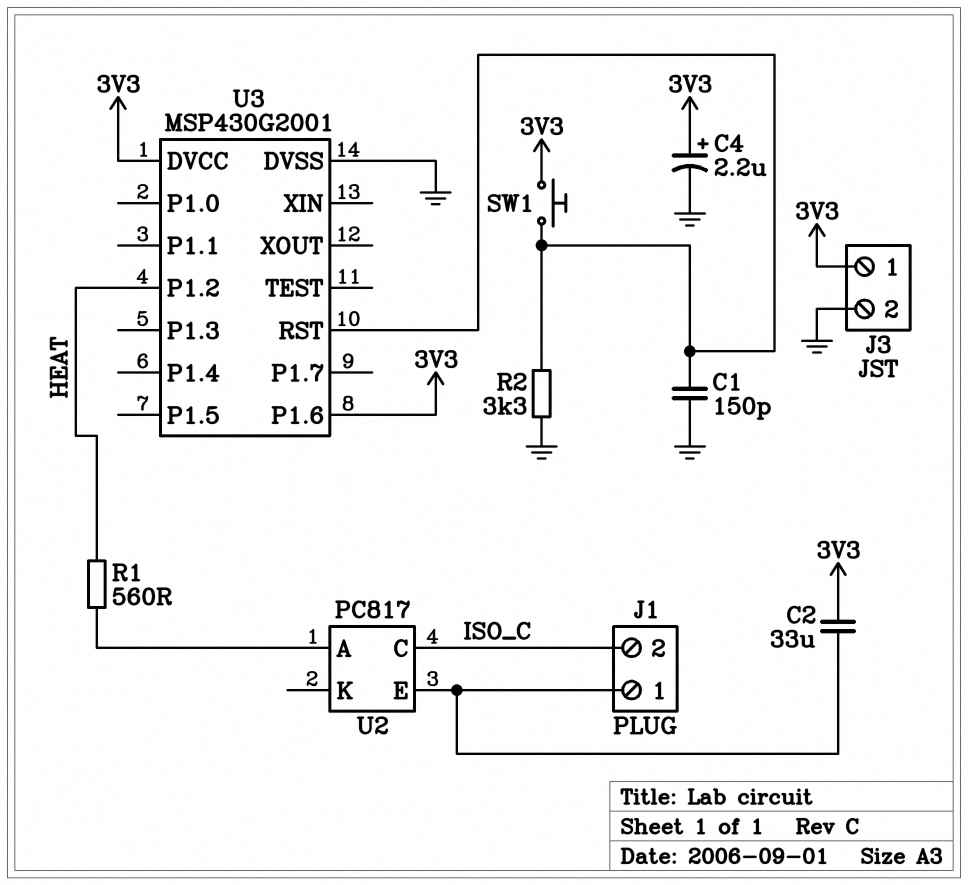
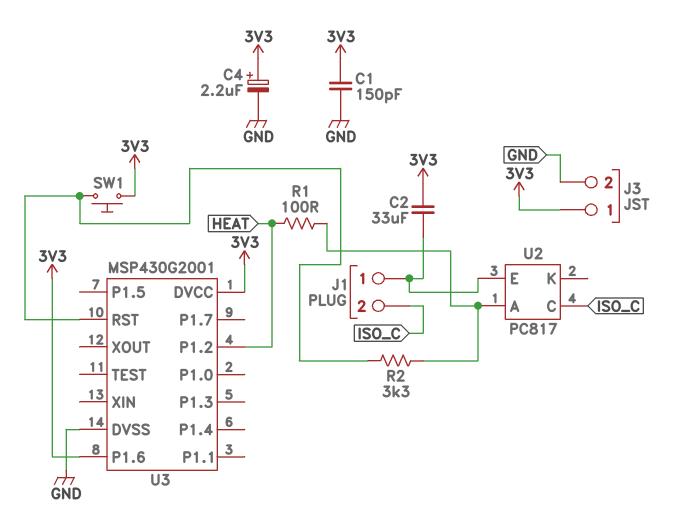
C1: 150pF (GND, U3/RST) -> 150pF (3V3, GND)
R1: 560 (HEAT, U2/A) -> 100 (HEAT, U2/A)
R2: 3.3k (GND, U3/RST) -> 3.3k (U2/A, U3/RST)

